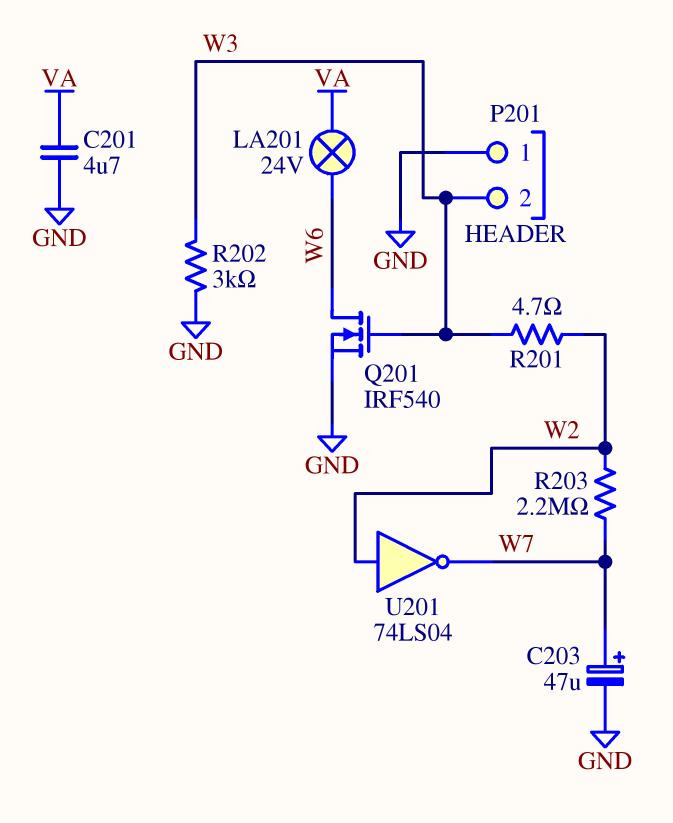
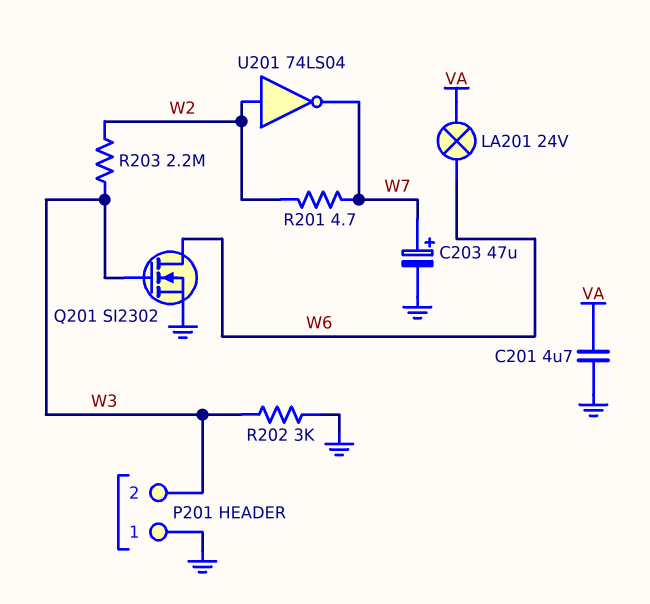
Q201: NMOS IRF540 (G W3, D W6, S GND) -> NMOS SI2302 (G W3, D W6, S GND)
R201: 4.7 (W2, W3) -> 4.7 (W2, W7)
R203: 2.2M (W2, W7) -> 2.2M (W2, W3)

